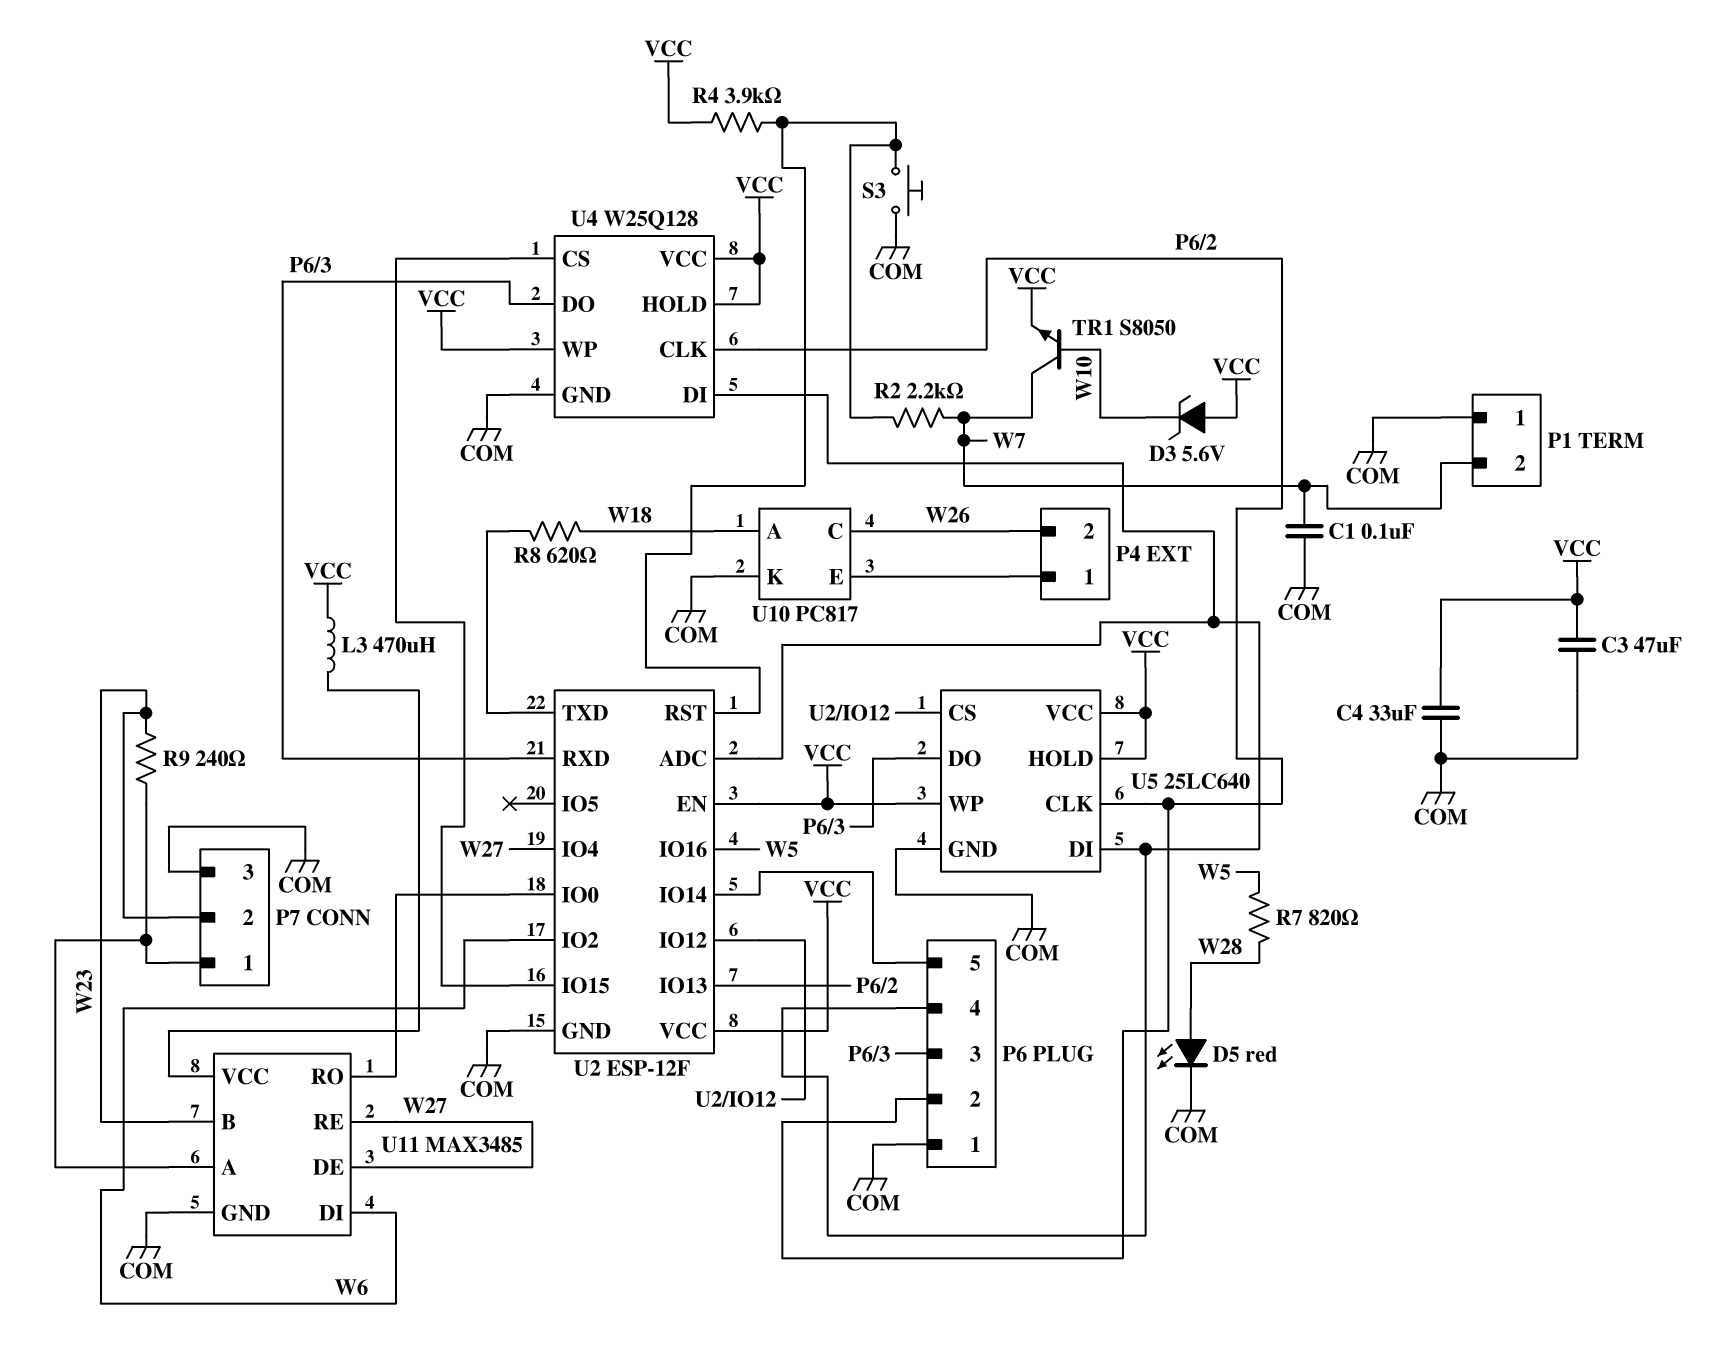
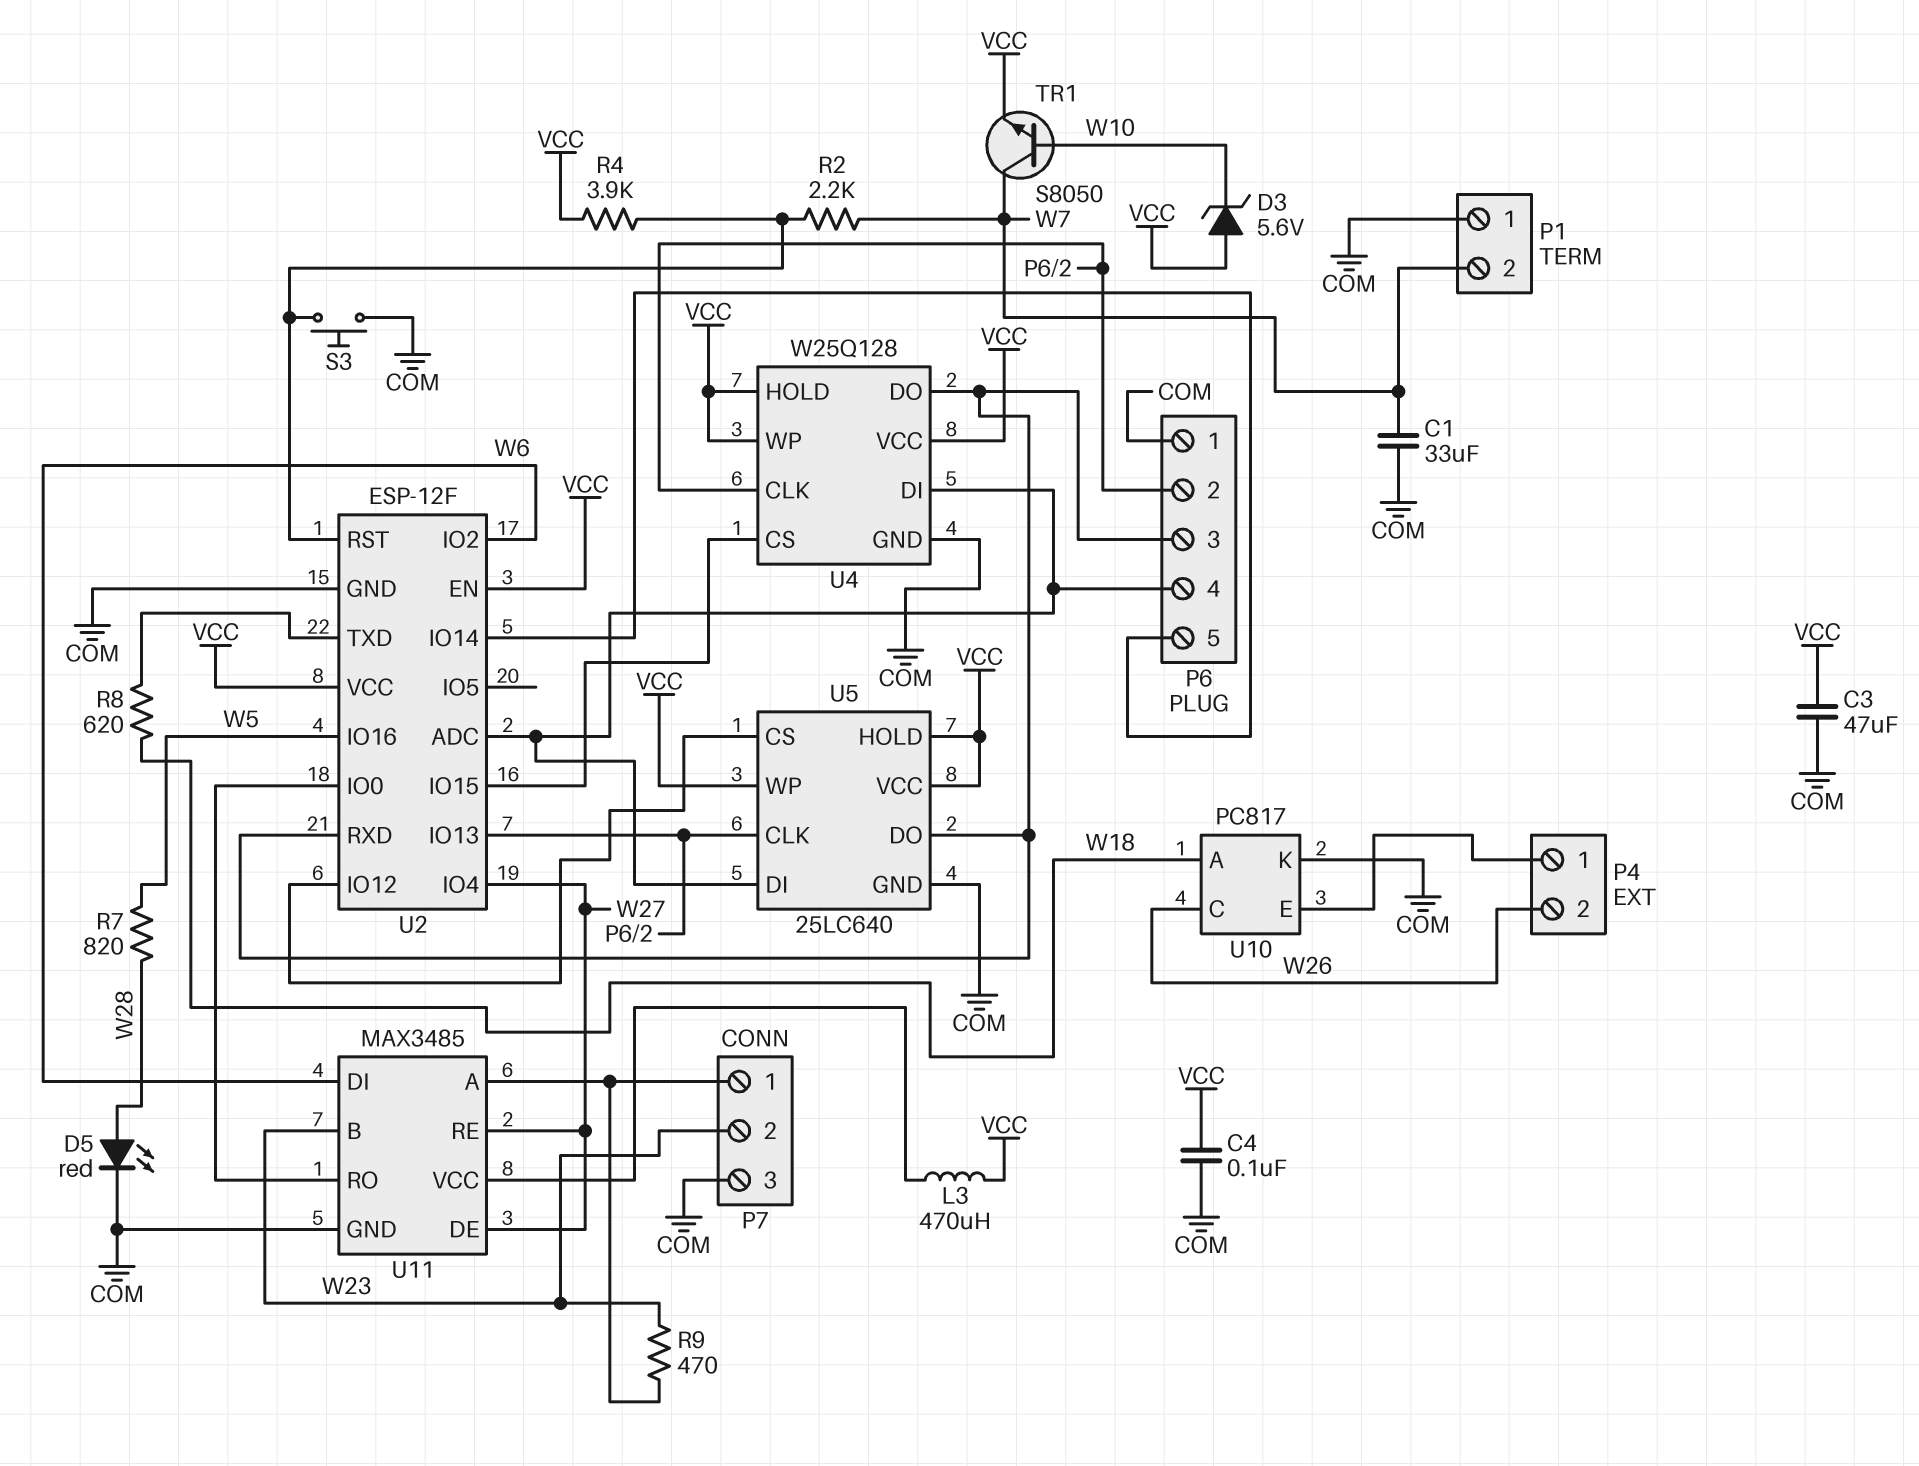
C1: 100nF (COM, W7) -> 33uF (COM, W7)
C4: 33uF (COM, VCC) -> 100nF (COM, VCC)
R9: 240 (P7/1, W23) -> 470 (P7/1, W23)

